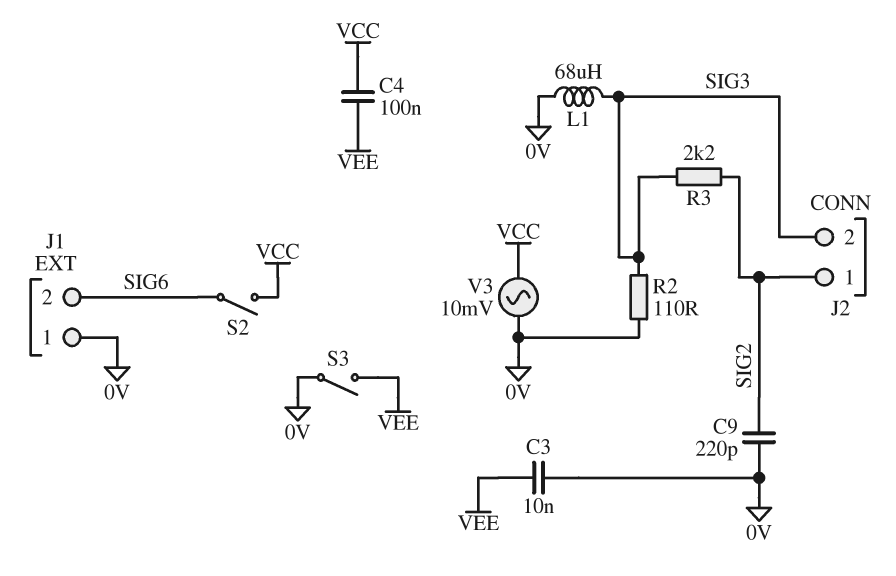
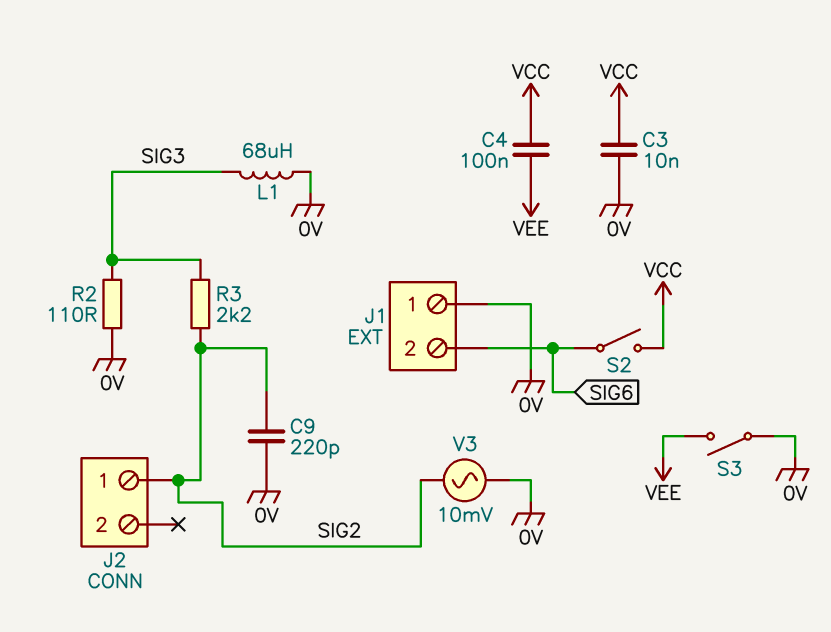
C3: 10nF (0V, VEE) -> 10nF (0V, VCC)
J2 pin 2: SIG3 -> none
V3: AC 10mV (0V, VCC) -> AC 10mV (0V, SIG2)

